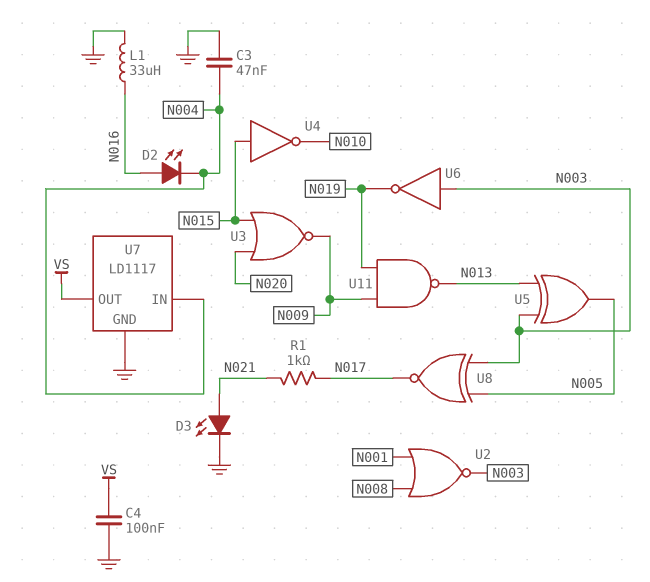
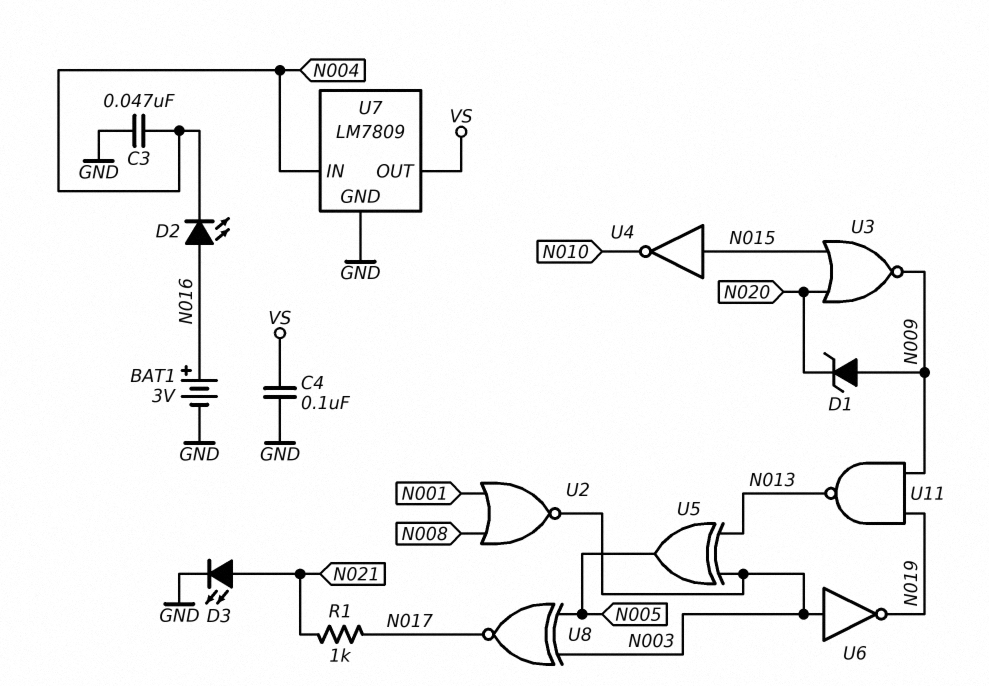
BAT1: none -> 3V (plus N016, minus GND)
D1: none -> zener (A N009, K N020)
L1: 33uH (GND, N016) -> none
U7: LD1117 -> LM7809

